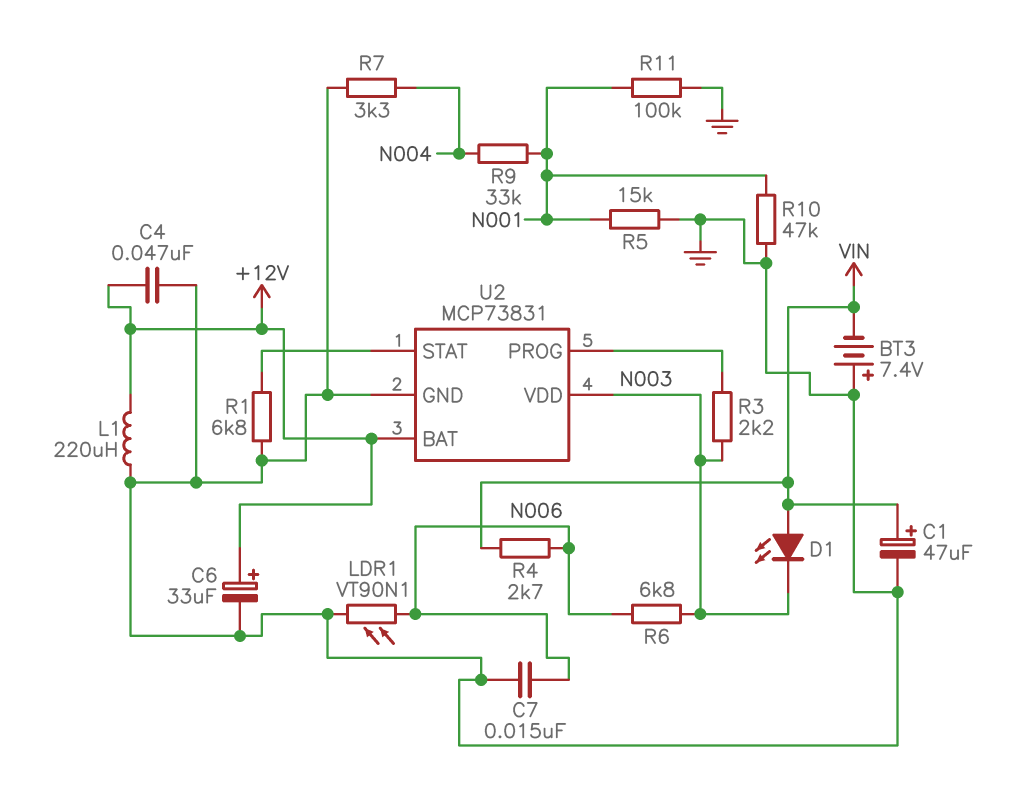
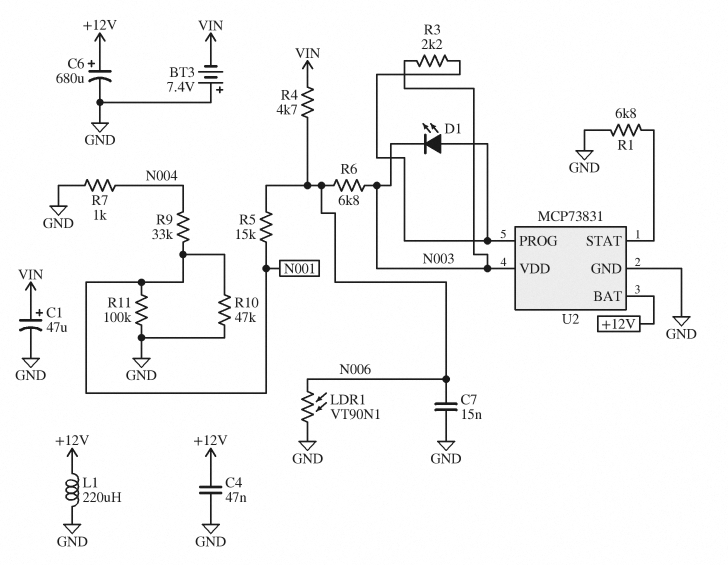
C6: 33uF (plus +12V, minus GND) -> 680uF (plus +12V, minus GND)
D1: LED (A VIN, K N003) -> LED (A U2/PROG, K N003)
R4: 2.7k (N006, VIN) -> 4.7k (N006, VIN)
R5: 15k (GND, N001) -> 15k (N001, N006)
R7: 3.3k (GND, N004) -> 1k (GND, N004)

